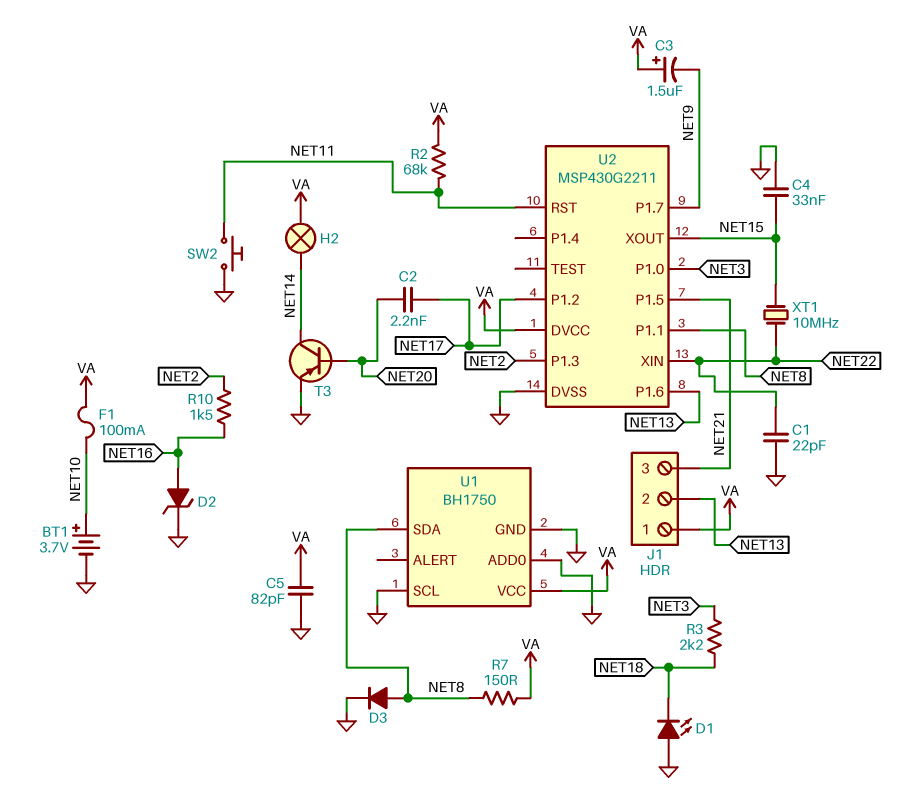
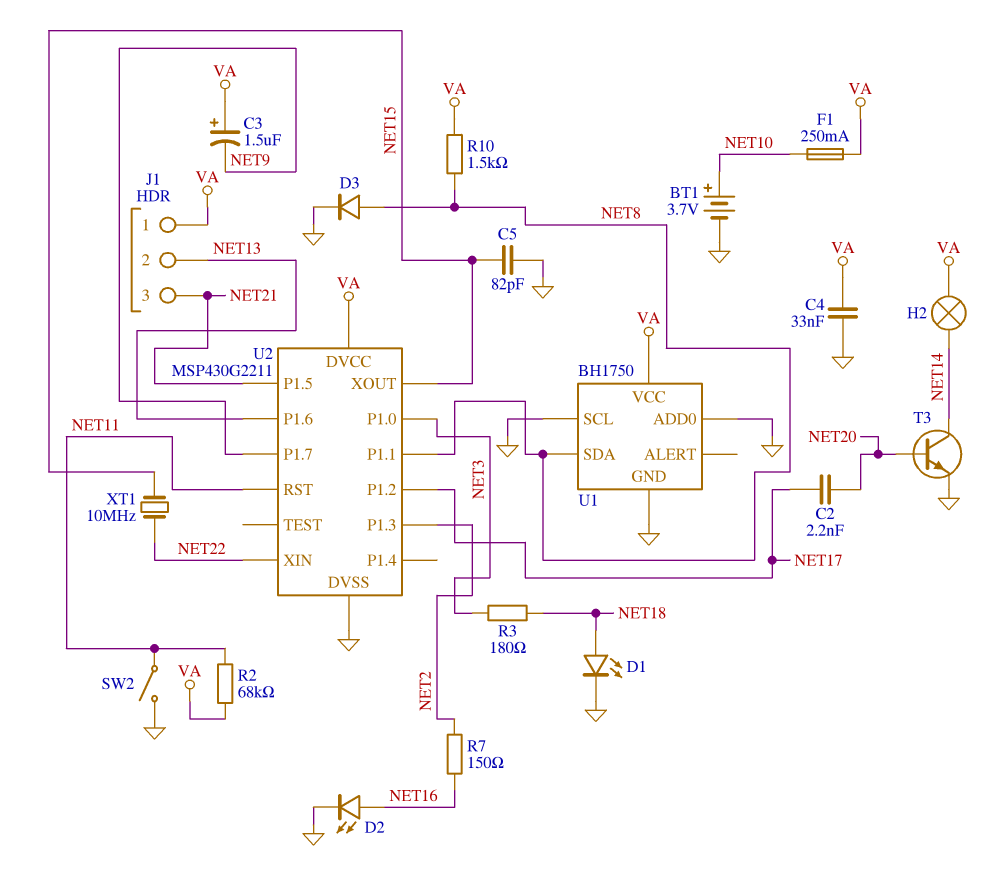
C1: 22pF (GND, NET22) -> none
C4: 33nF (GND, NET15) -> 33nF (GND, VA)
C5: 82pF (GND, VA) -> 82pF (GND, NET15)
D1: LED (A GND, K NET18) -> LED (A NET18, K GND)
D2: zener (A NET16, K GND) -> LED (A NET16, K GND)
F1: 100mA (NET10, VA) -> 250mA (NET10, VA)
R3: 2.2k (NET3, NET18) -> 180 (NET3, NET18)
R7: 150 (NET8, VA) -> 150 (NET2, NET16)
R10: 1.5k (NET2, NET16) -> 1.5k (NET8, VA)
SW2: button (GND, NET11) -> switch (GND, NET11)
T3: PNP (B NET20, C NET14, E GND) -> NPN (B NET20, C NET14, E GND)

